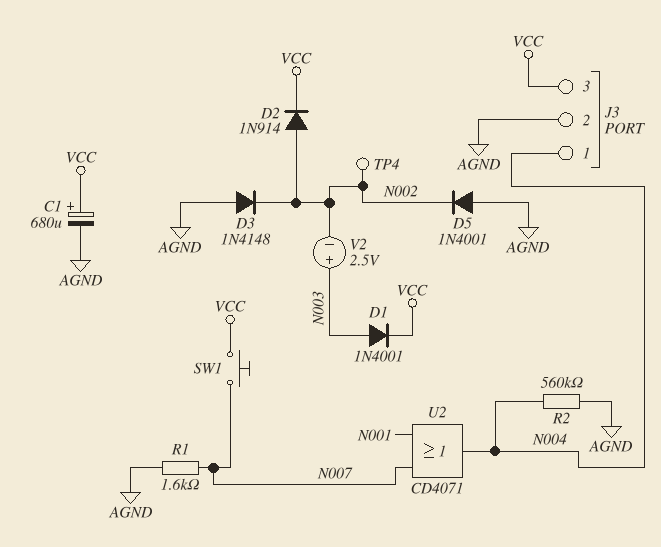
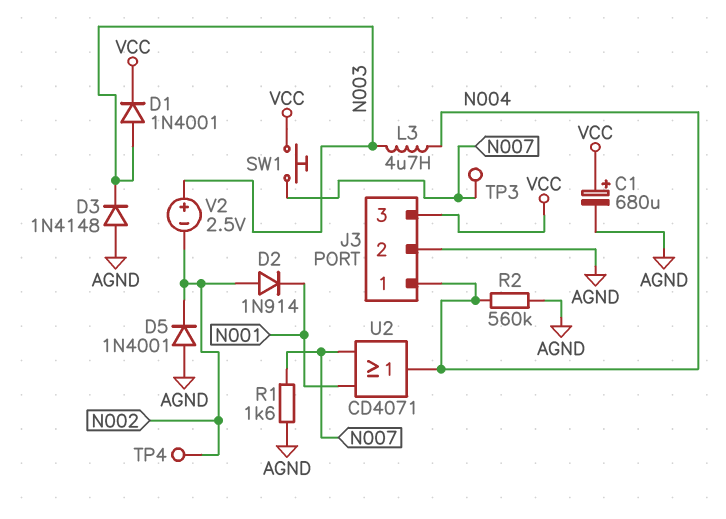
D2: diode 1N914 (A N002, K VCC) -> diode 1N914 (A N002, K N001)
D3: diode 1N4148 (A AGND, K N002) -> diode 1N4148 (A AGND, K N003)
L3: none -> 4.7uH (N003, N004)
TP3: none -> test point (N007)

